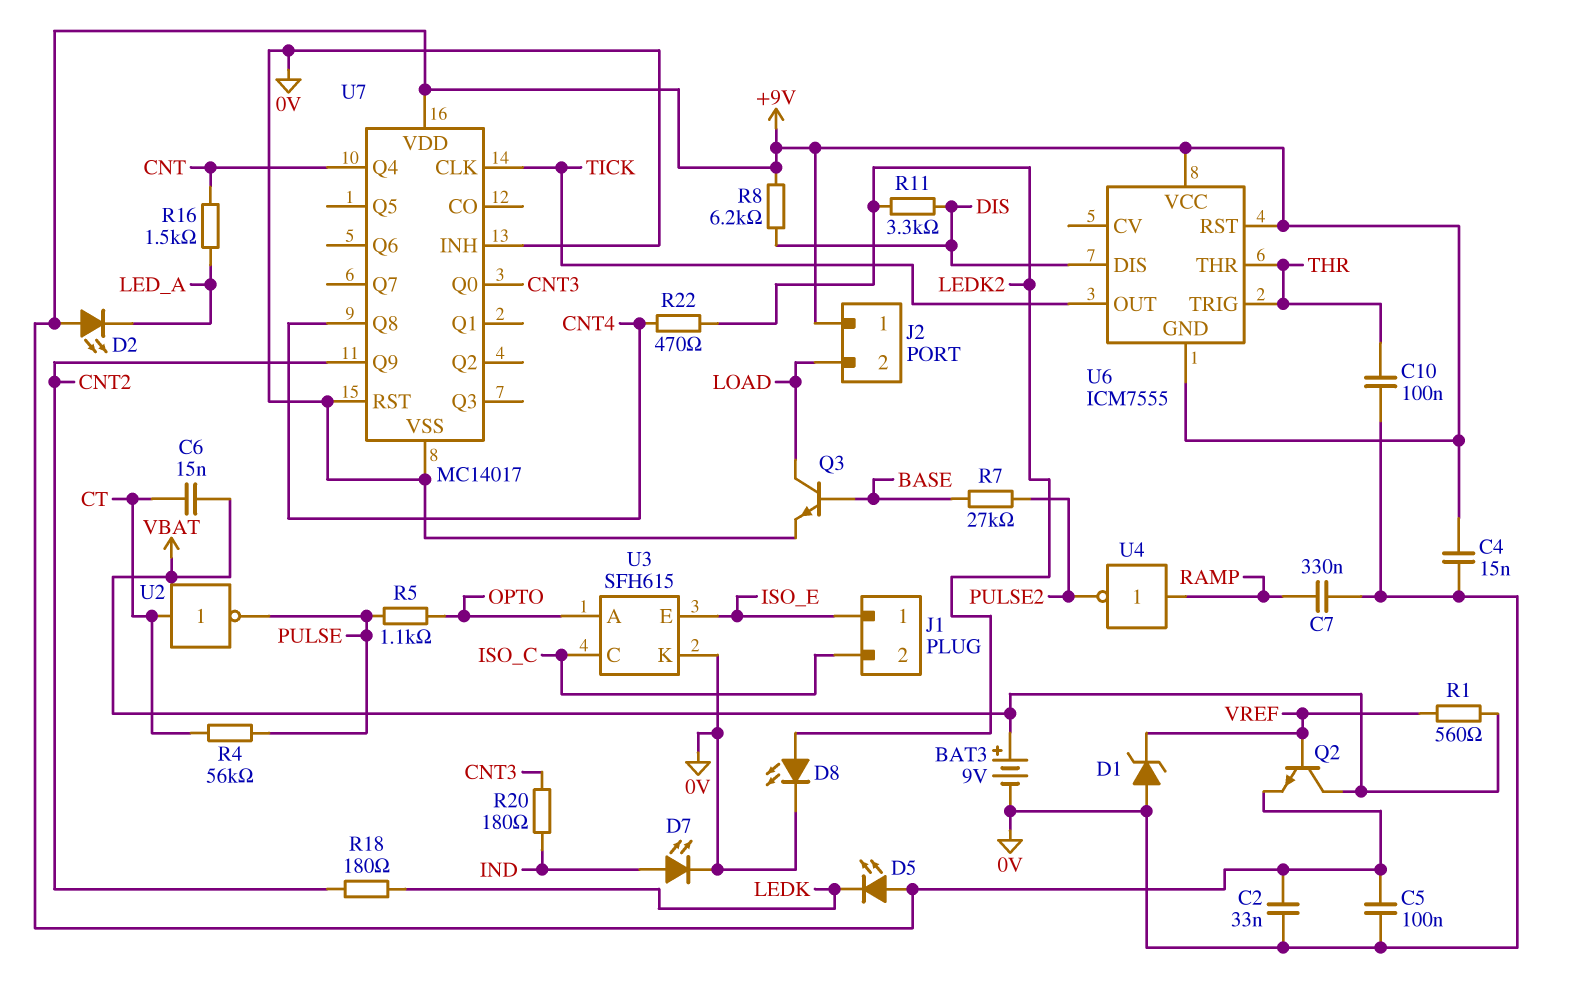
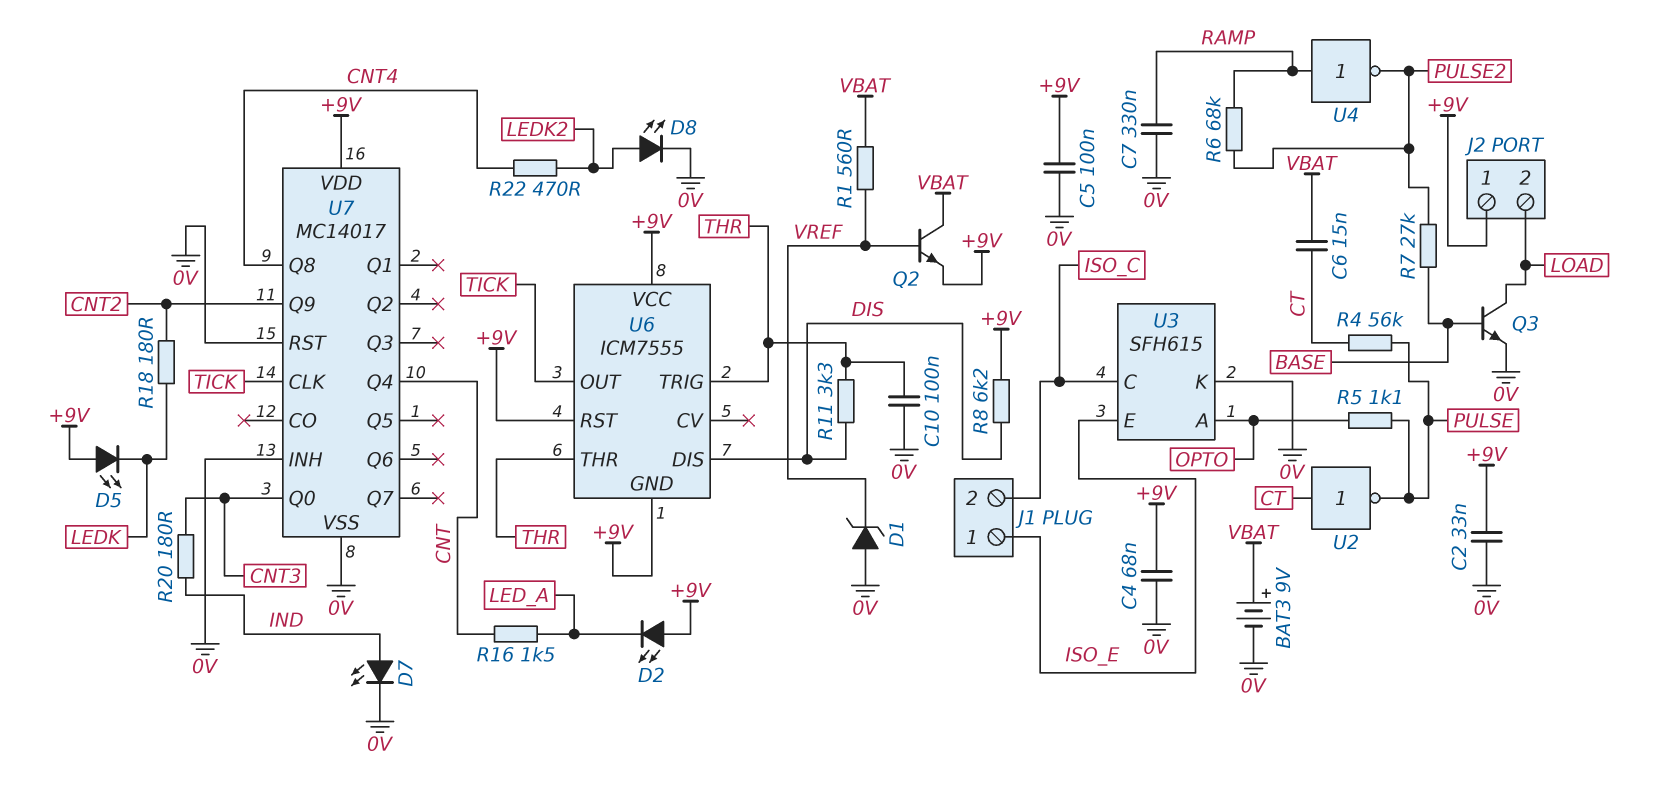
C4: 15nF (+9V, 0V) -> 68nF (+9V, 0V)
R6: none -> 68k (PULSE2, RAMP)
R11: 3.3k (DIS, LEDK2) -> 3.3k (DIS, THR)

